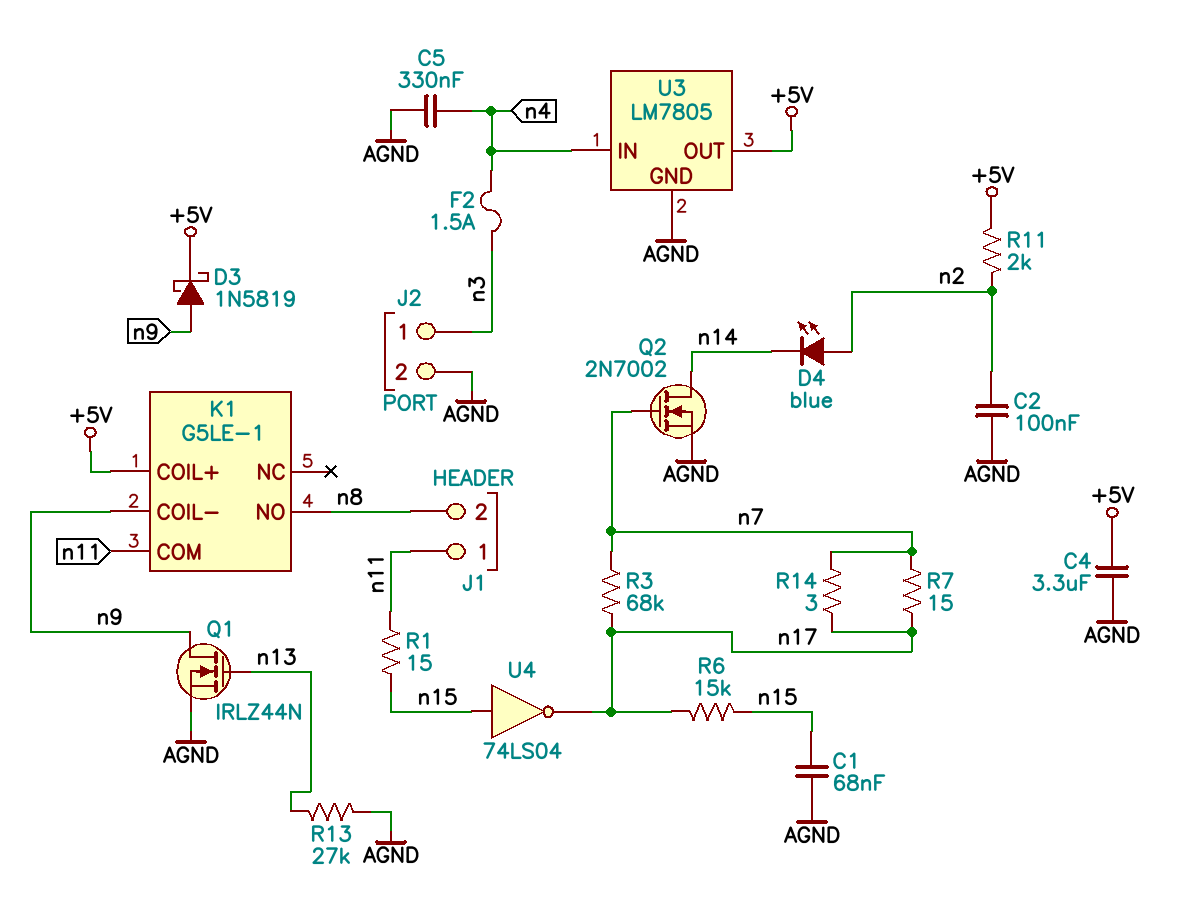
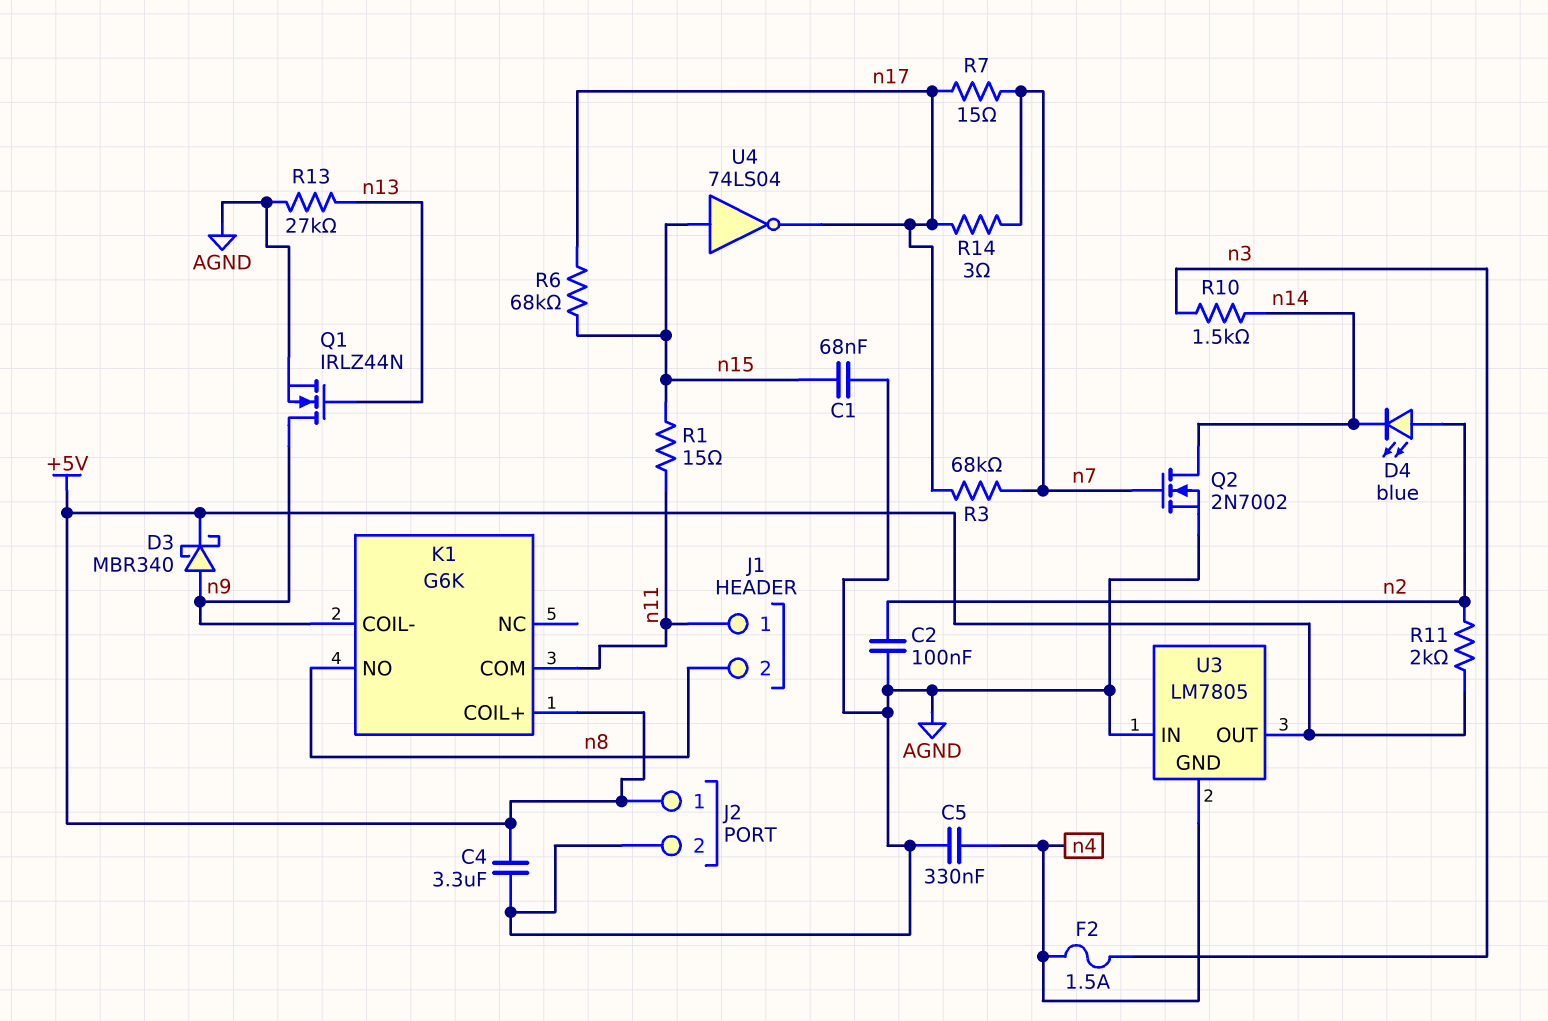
D3: schottky 1N5819 (A n9, K +5V) -> schottky MBR340 (A n9, K +5V)
J2 pin 1: n3 -> +5V
K1: G5LE-1 -> G6K
R6: 15k (n15, n17) -> 68k (n15, n17)
R10: none -> 1.5k (n3, n14)
U3 pin GND: AGND -> n4
U3 pin IN: n4 -> AGND

